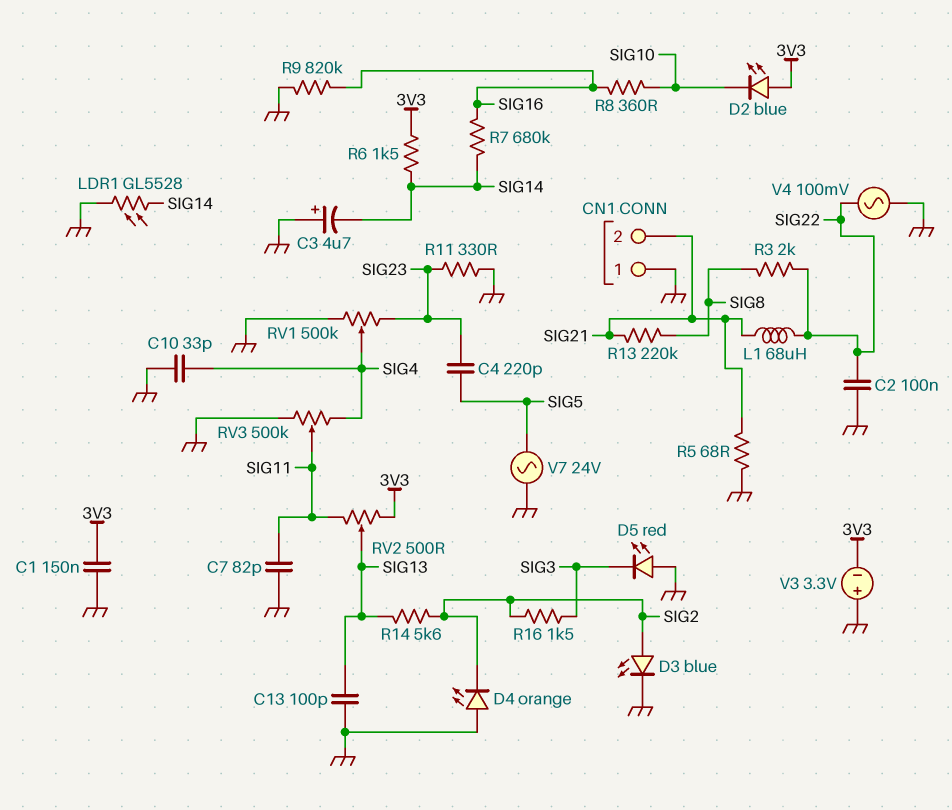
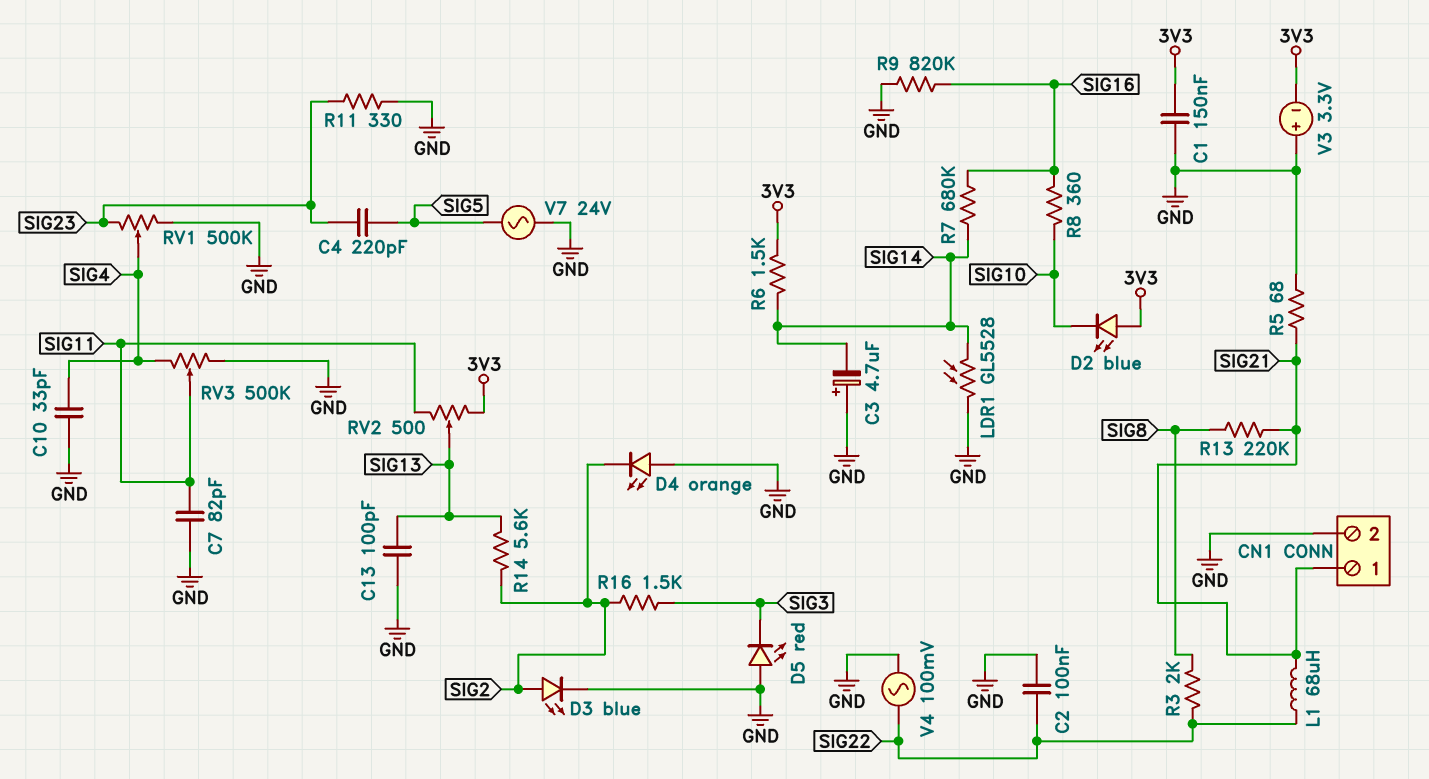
CN1 pin 1: GND -> SIG21
CN1 pin 2: SIG21 -> GND

